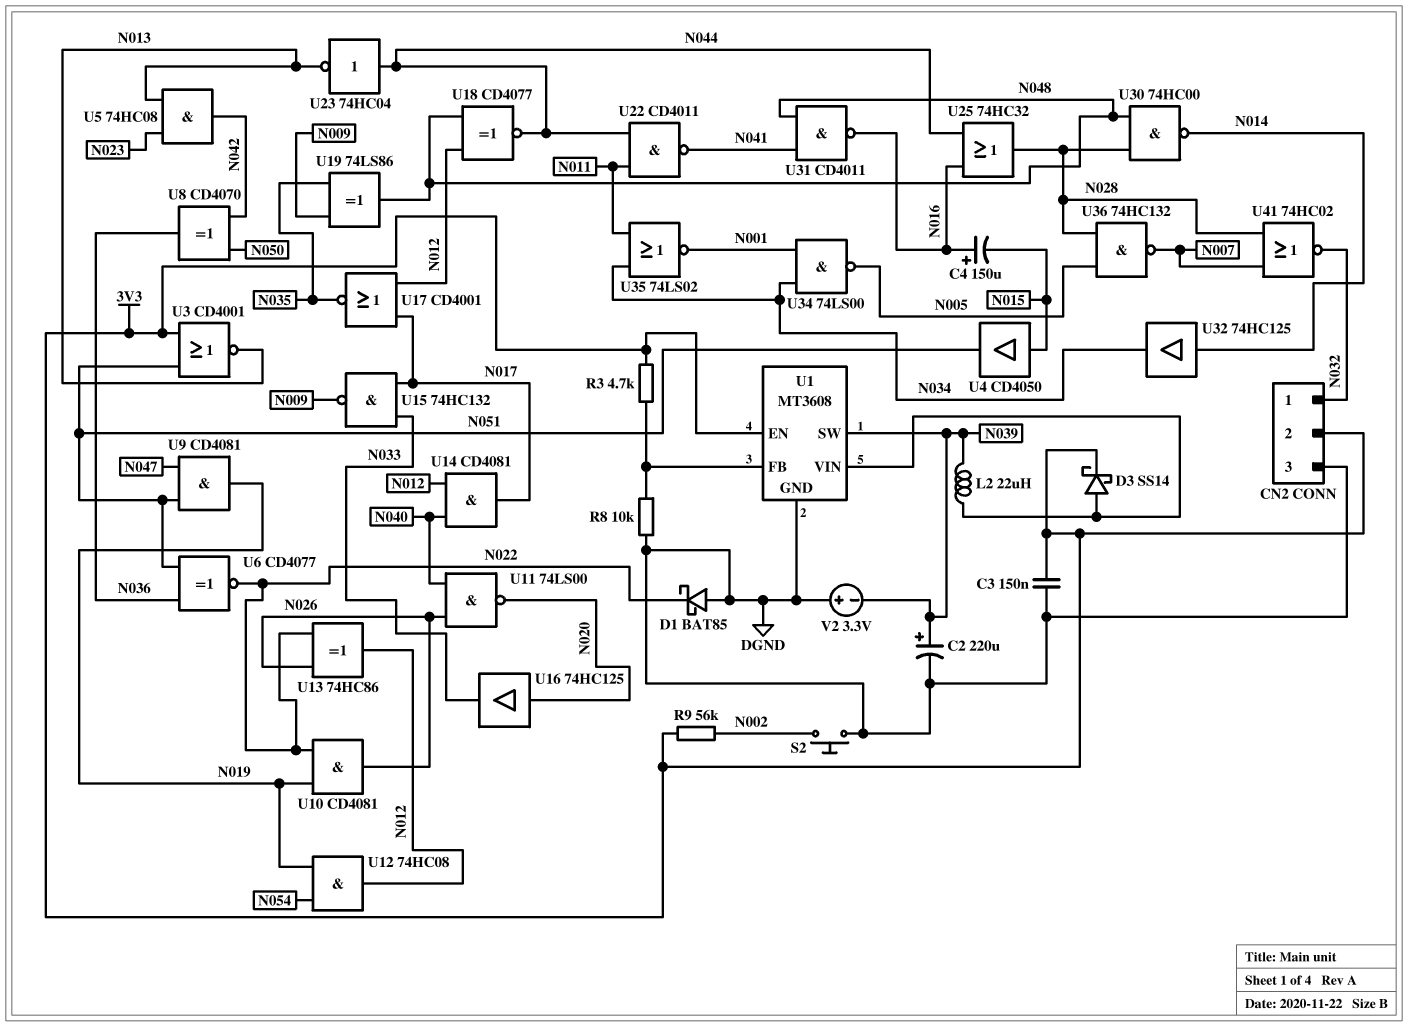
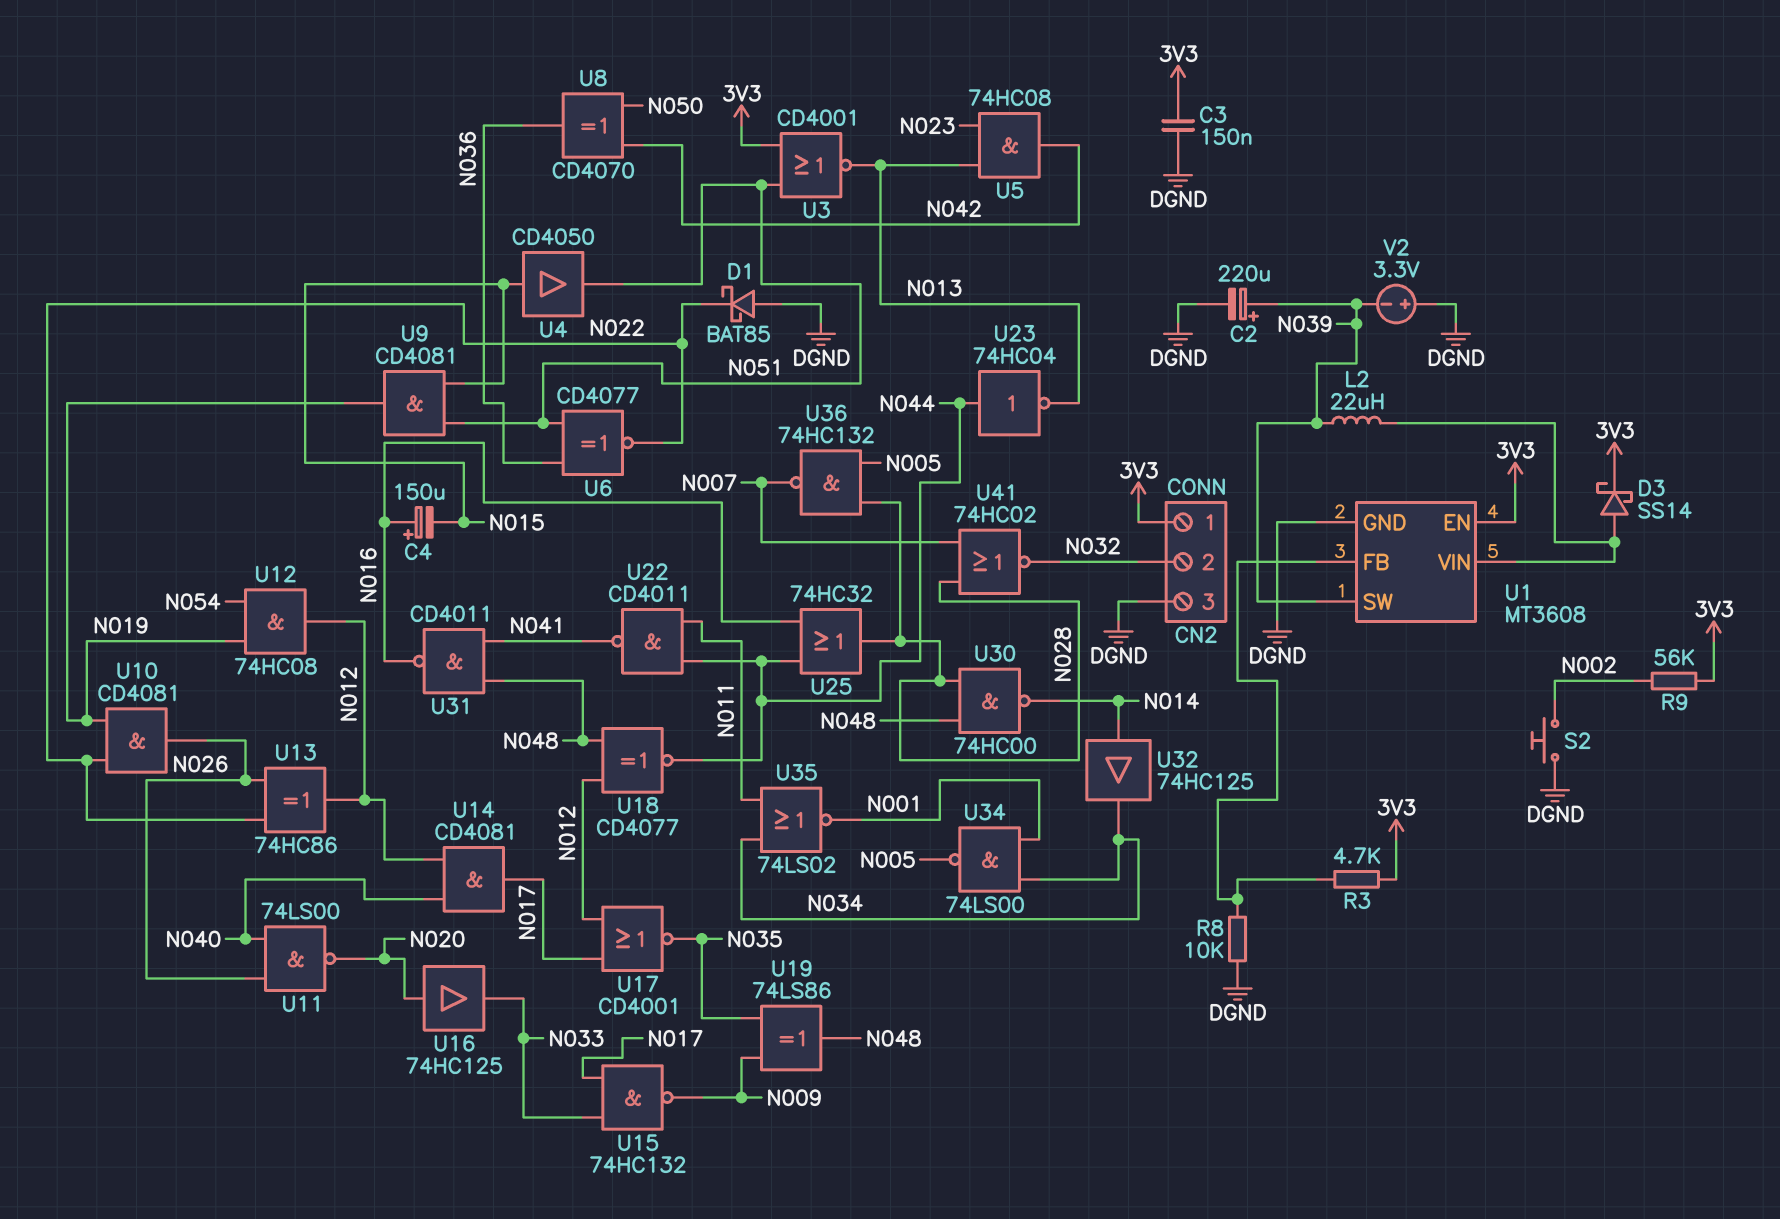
CN2 pin 1: N032 -> 3V3
CN2 pin 2: 3V3 -> N032
U9: AND CD4081 (in N047, in N051, out N019) -> AND CD4081 (in N015, in N051, out N019)

